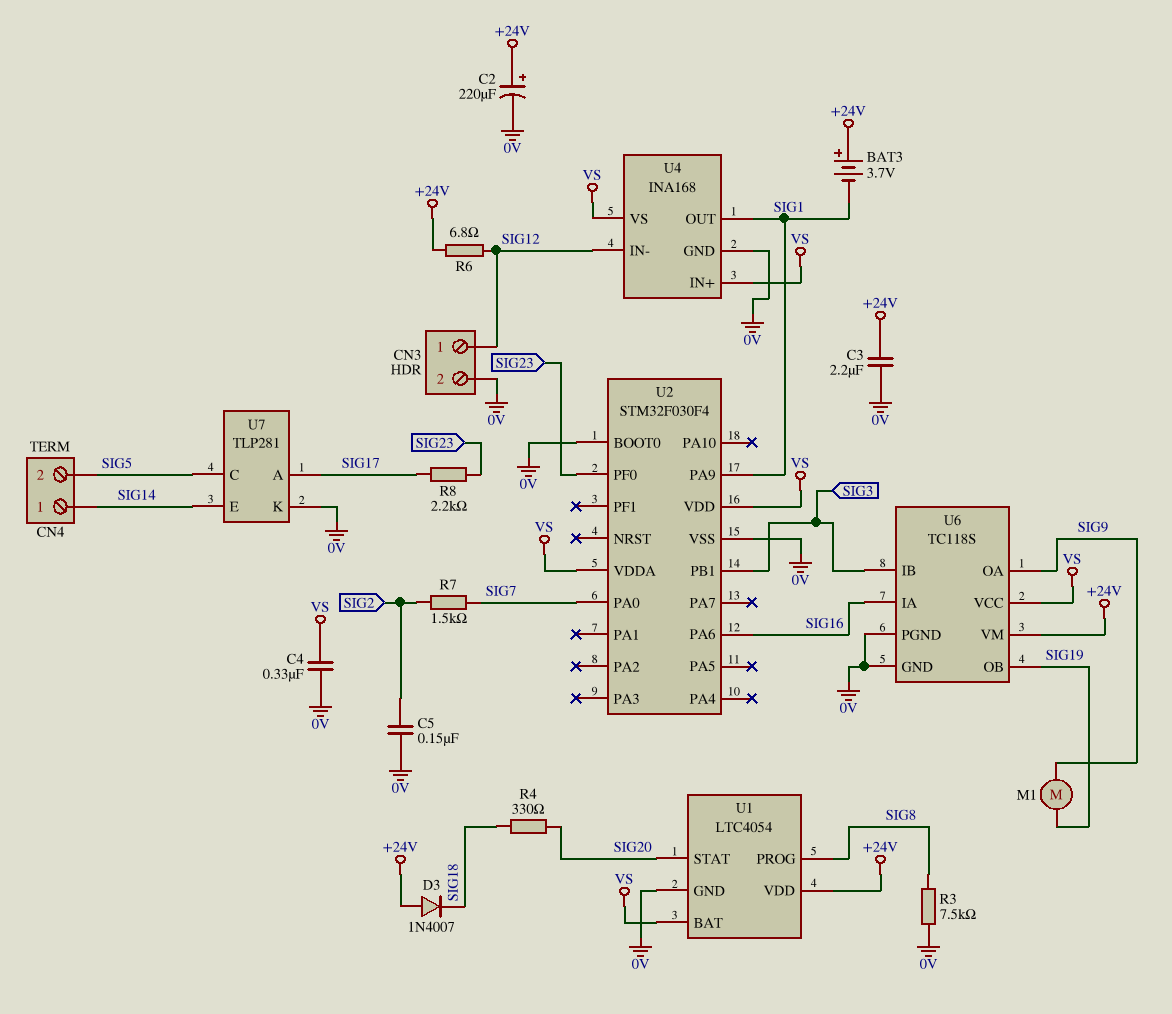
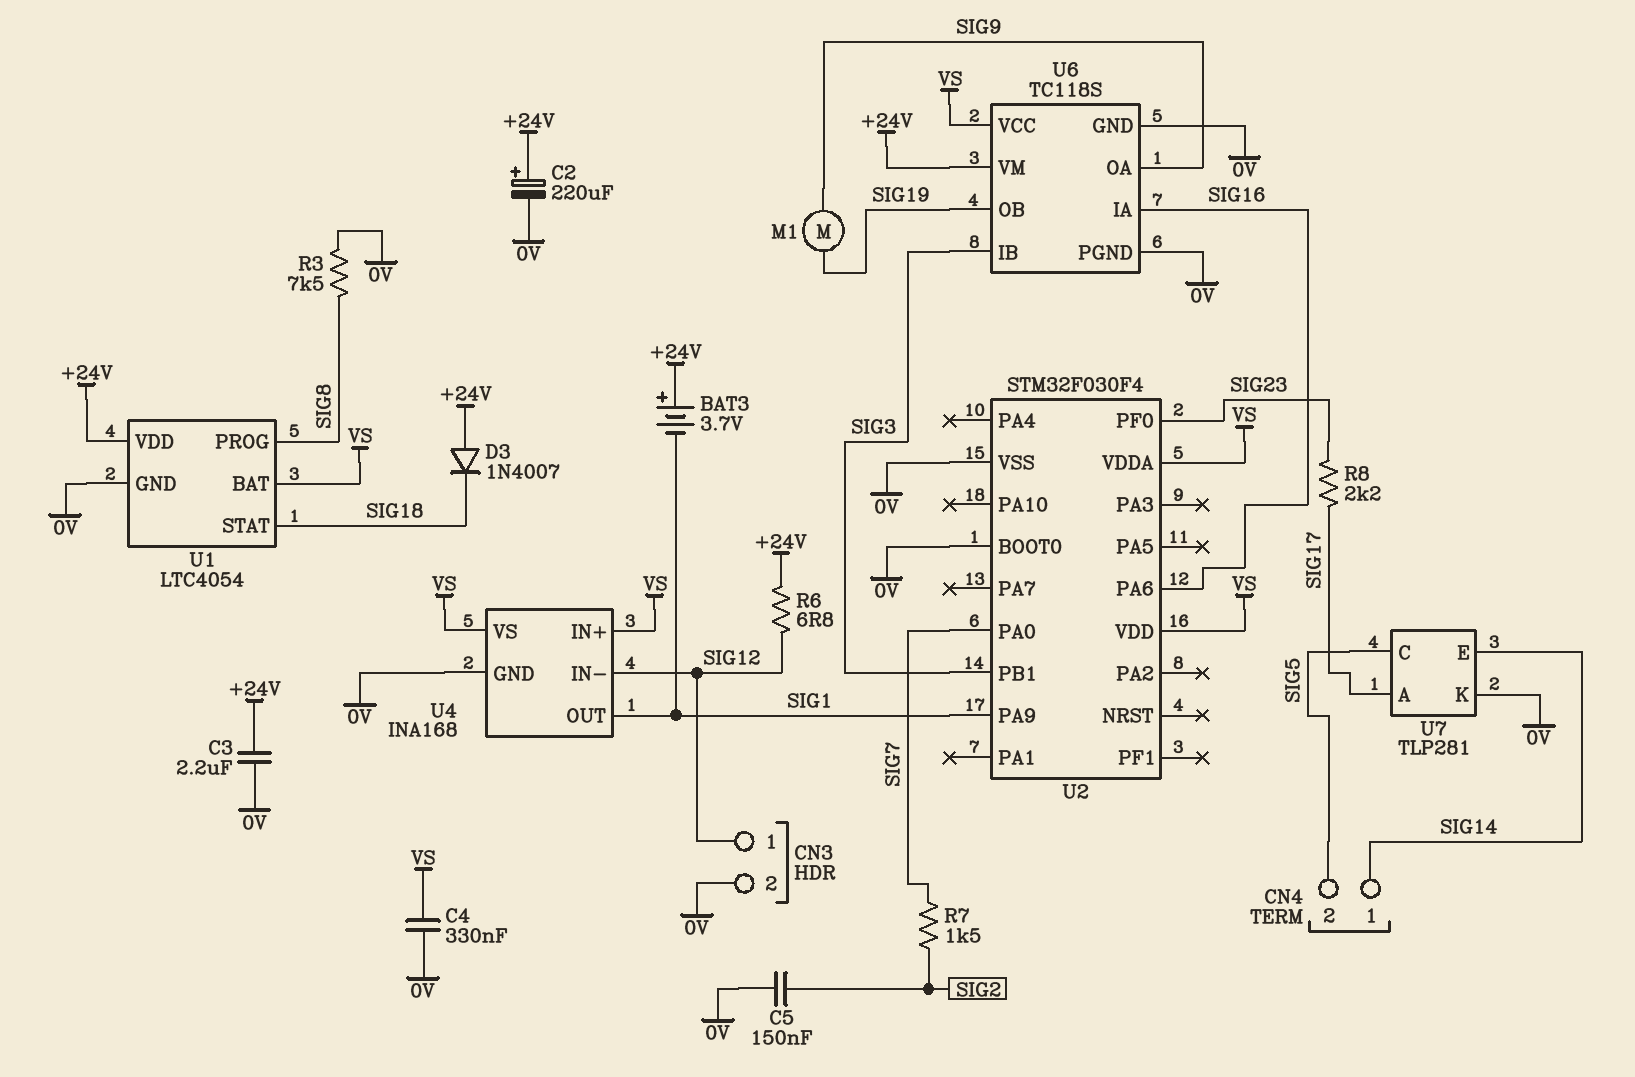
R4: 330 (SIG18, SIG20) -> none
U1 pin STAT: SIG20 -> SIG18

